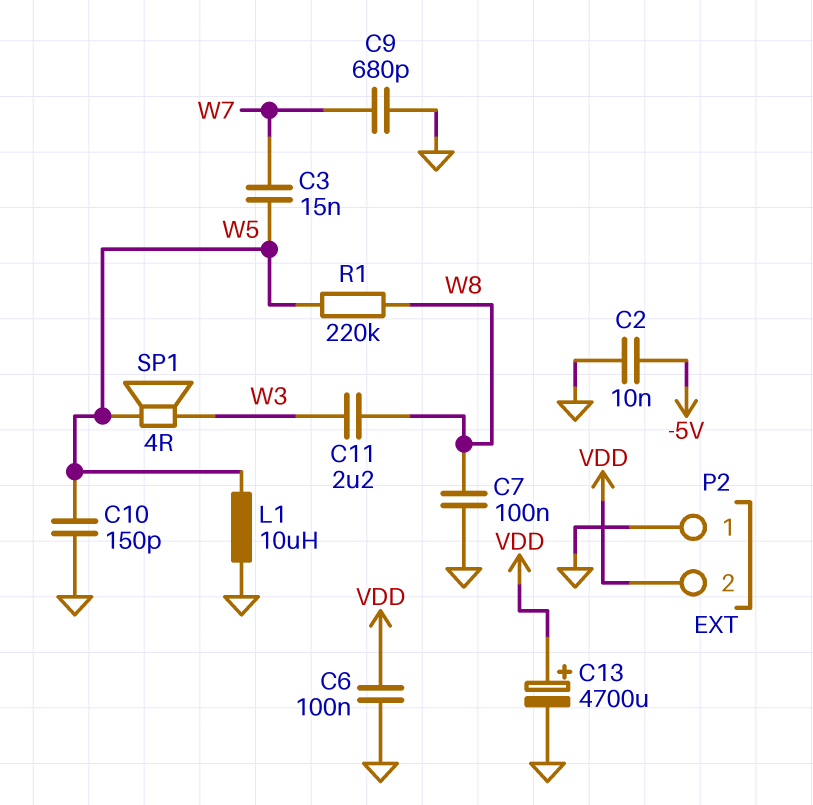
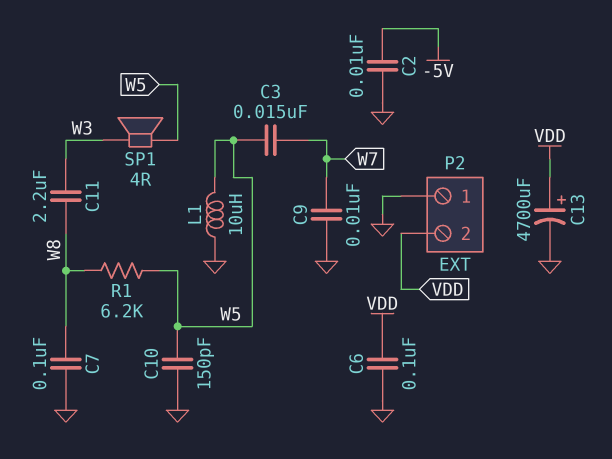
C9: 680pF (GND, W7) -> 10nF (GND, W7)
R1: 220k (W5, W8) -> 6.2k (W5, W8)

